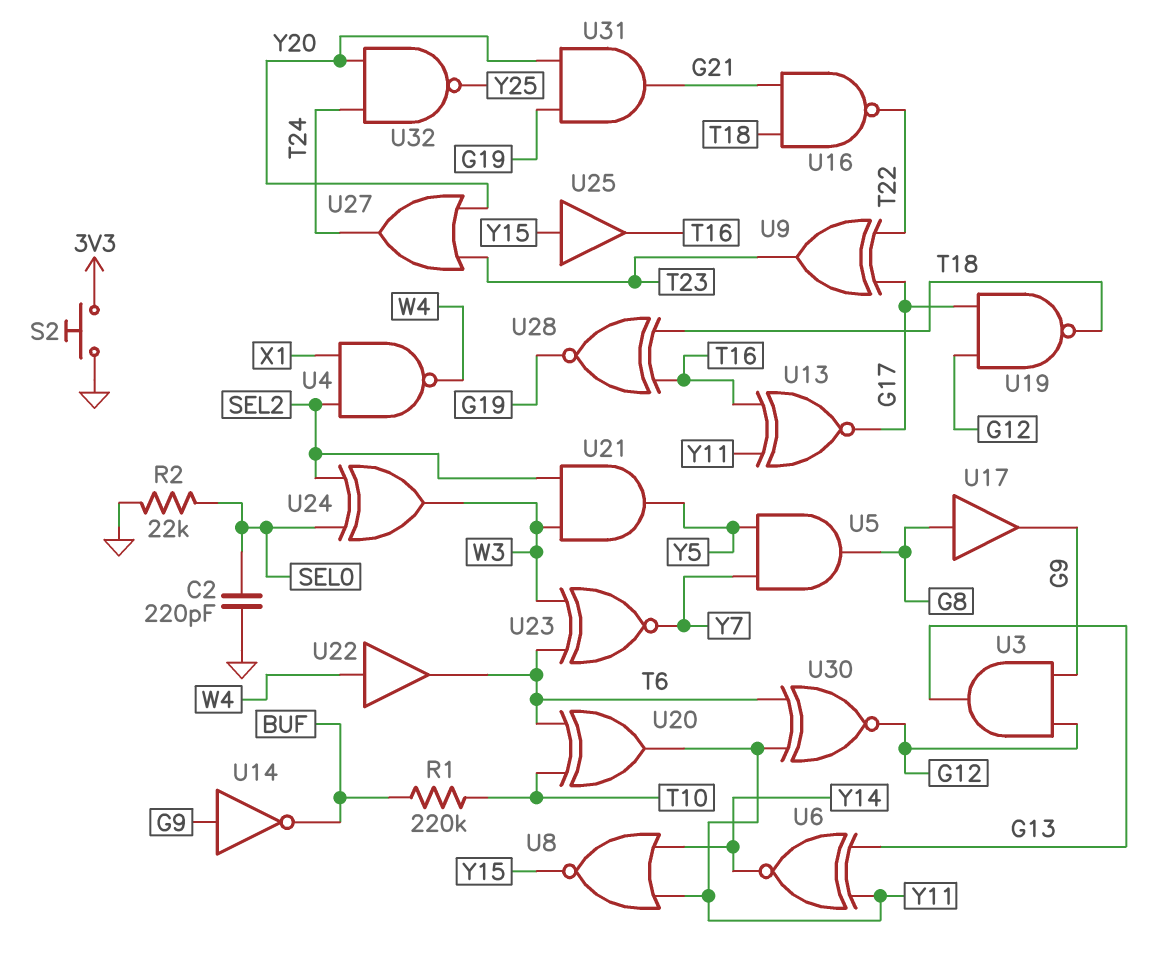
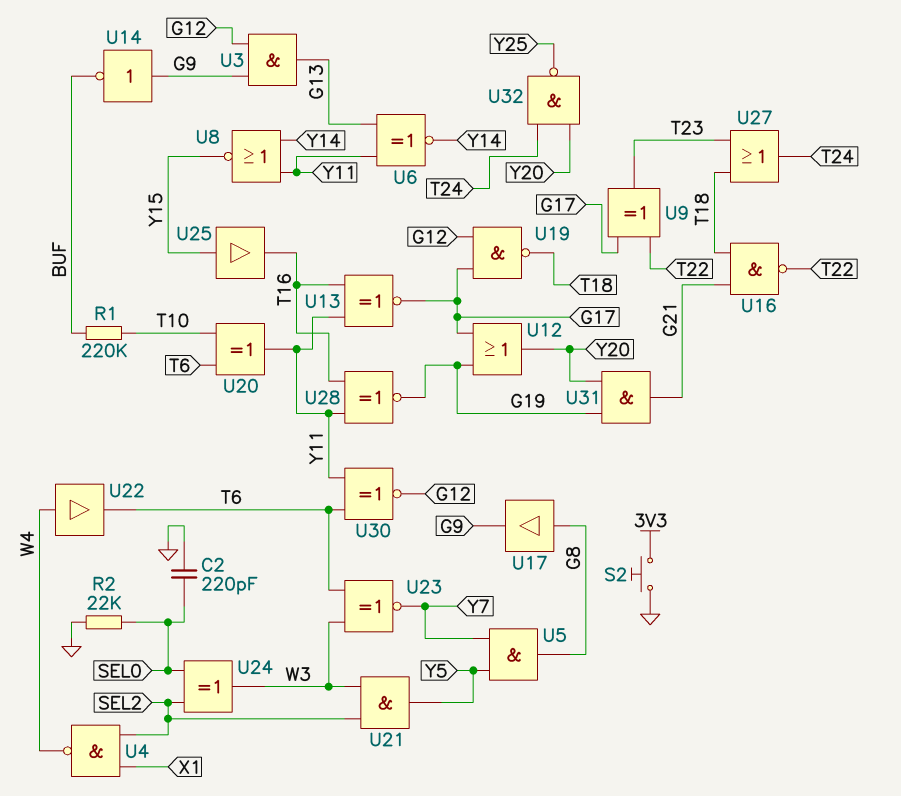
U12: none -> OR (in G17, in G19, out Y20)
U27: OR (in T23, in Y20, out T24) -> OR (in T18, in T23, out T24)
U28: XNOR (in T16, in T18, out G19) -> XNOR (in T16, in Y11, out G19)

